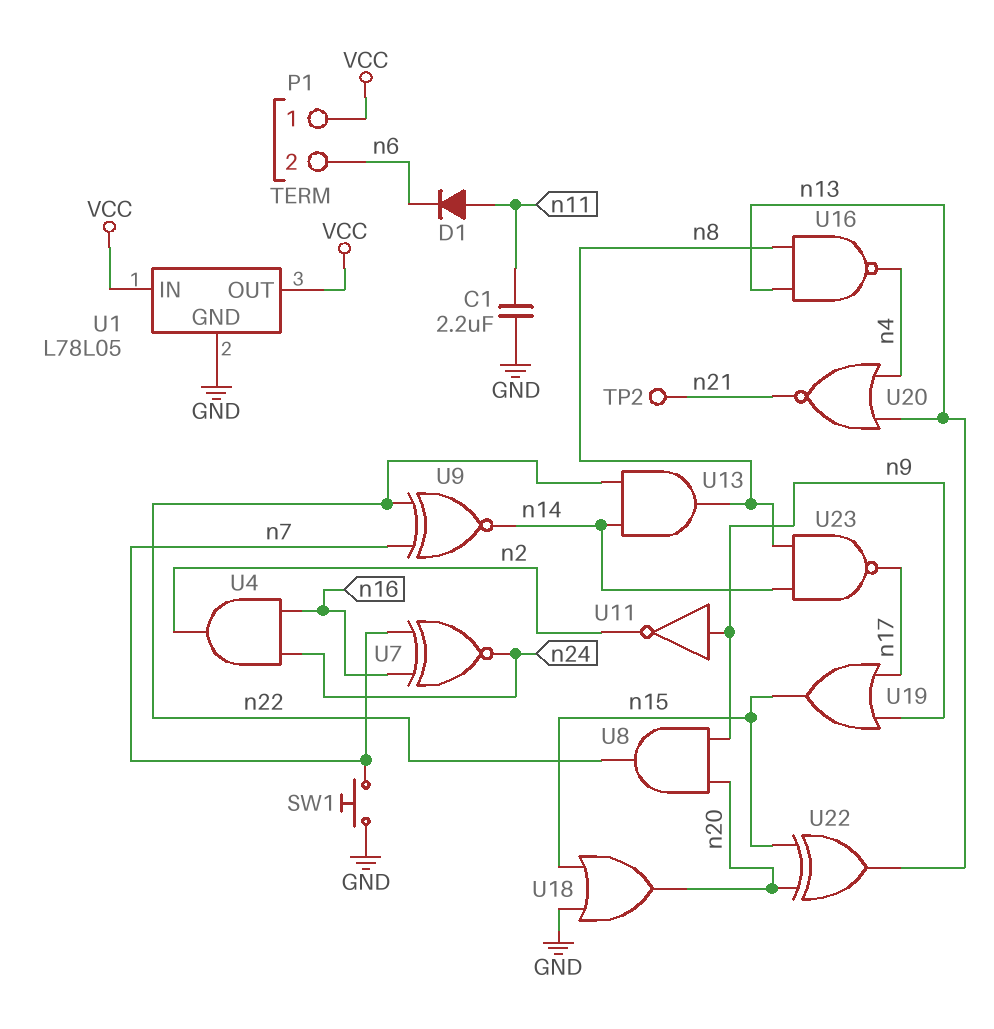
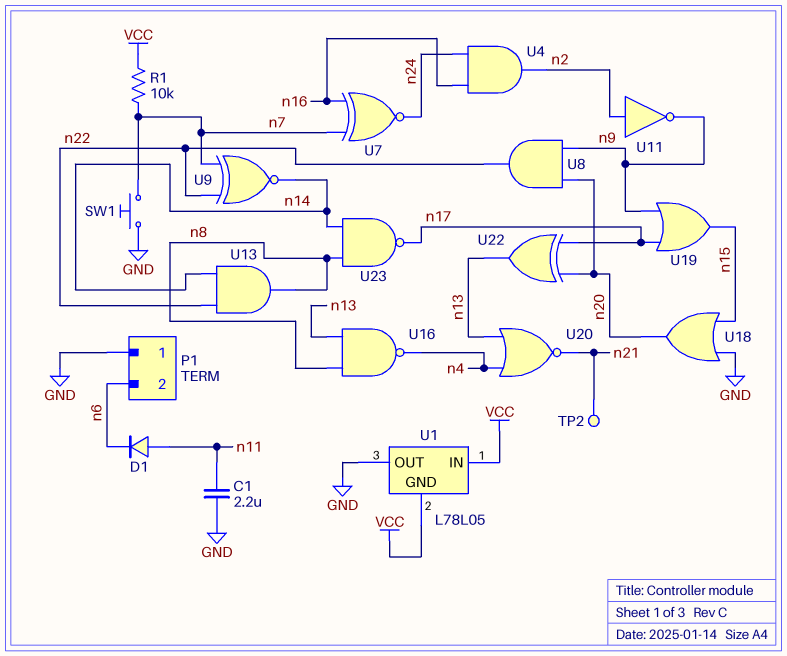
P1 pin 1: VCC -> GND
R1: none -> 10k (VCC, n7)
U1 pin GND: GND -> VCC
U1 pin OUT: VCC -> GND
U11: NOT (in n9, out n2) -> NOT (in n2, out n9)
U22: XOR (in n15, in n20, out n13) -> XOR (in n17, in n20, out n13)

